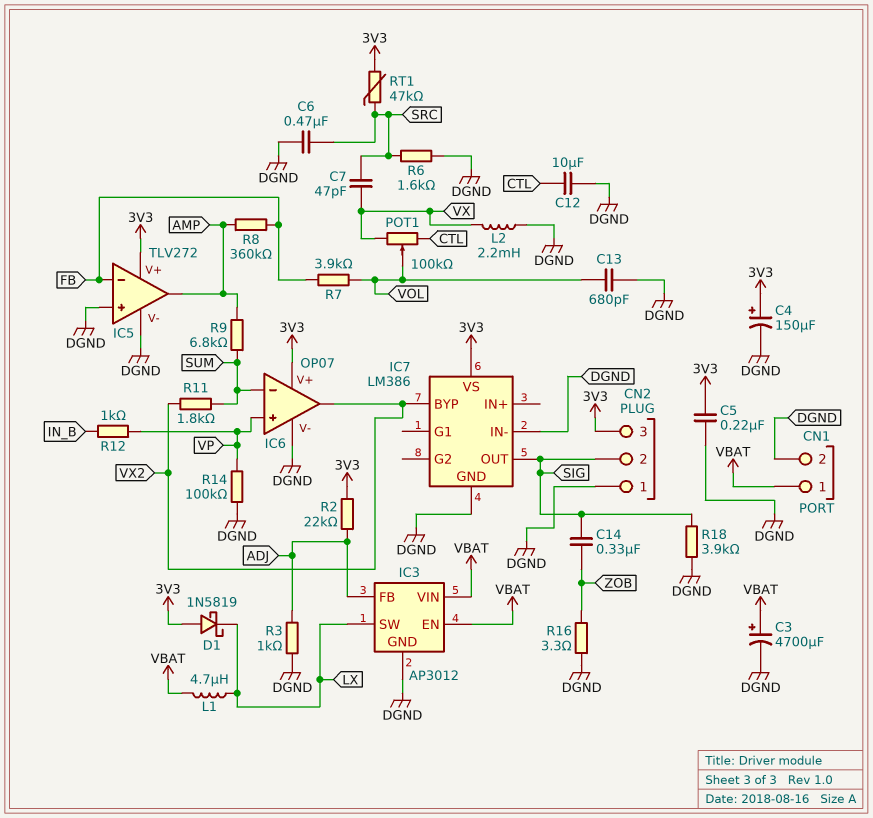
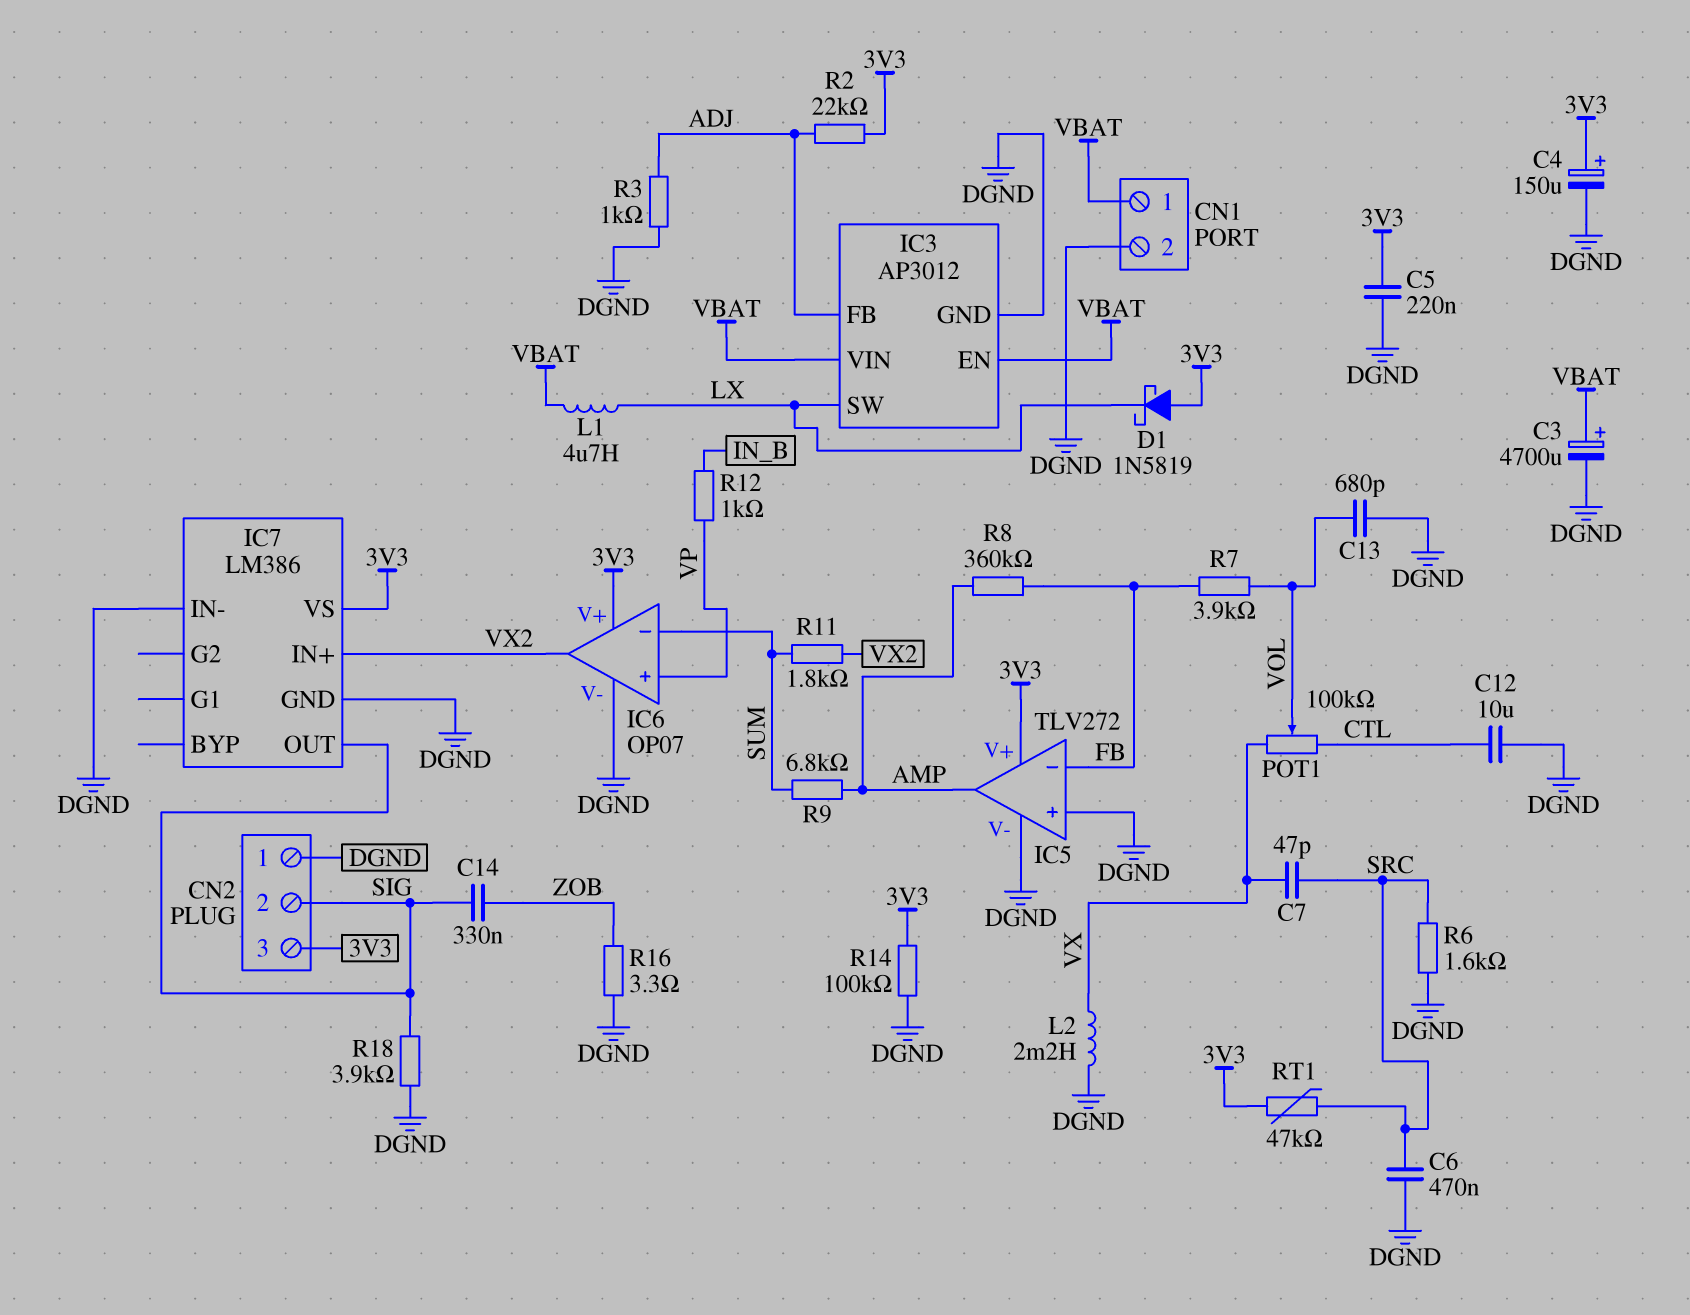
IC7 pin BYP: VX2 -> none
IC7 pin IN+: none -> VX2
R14: 100k (DGND, VP) -> 100k (3V3, DGND)

